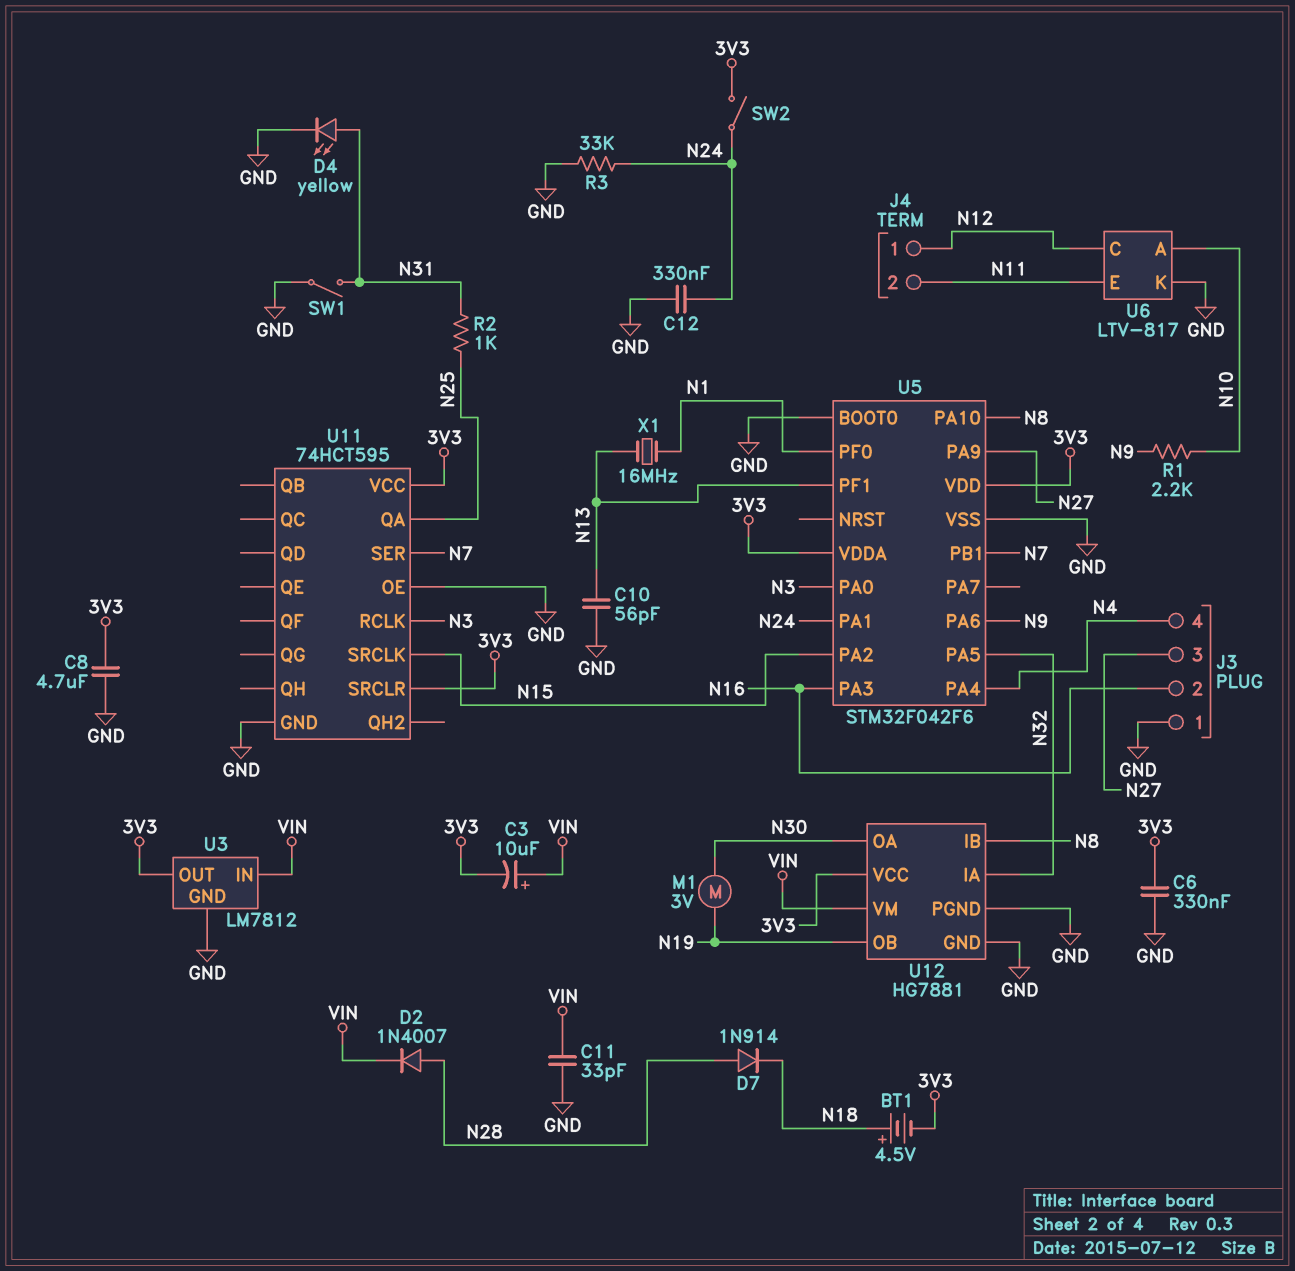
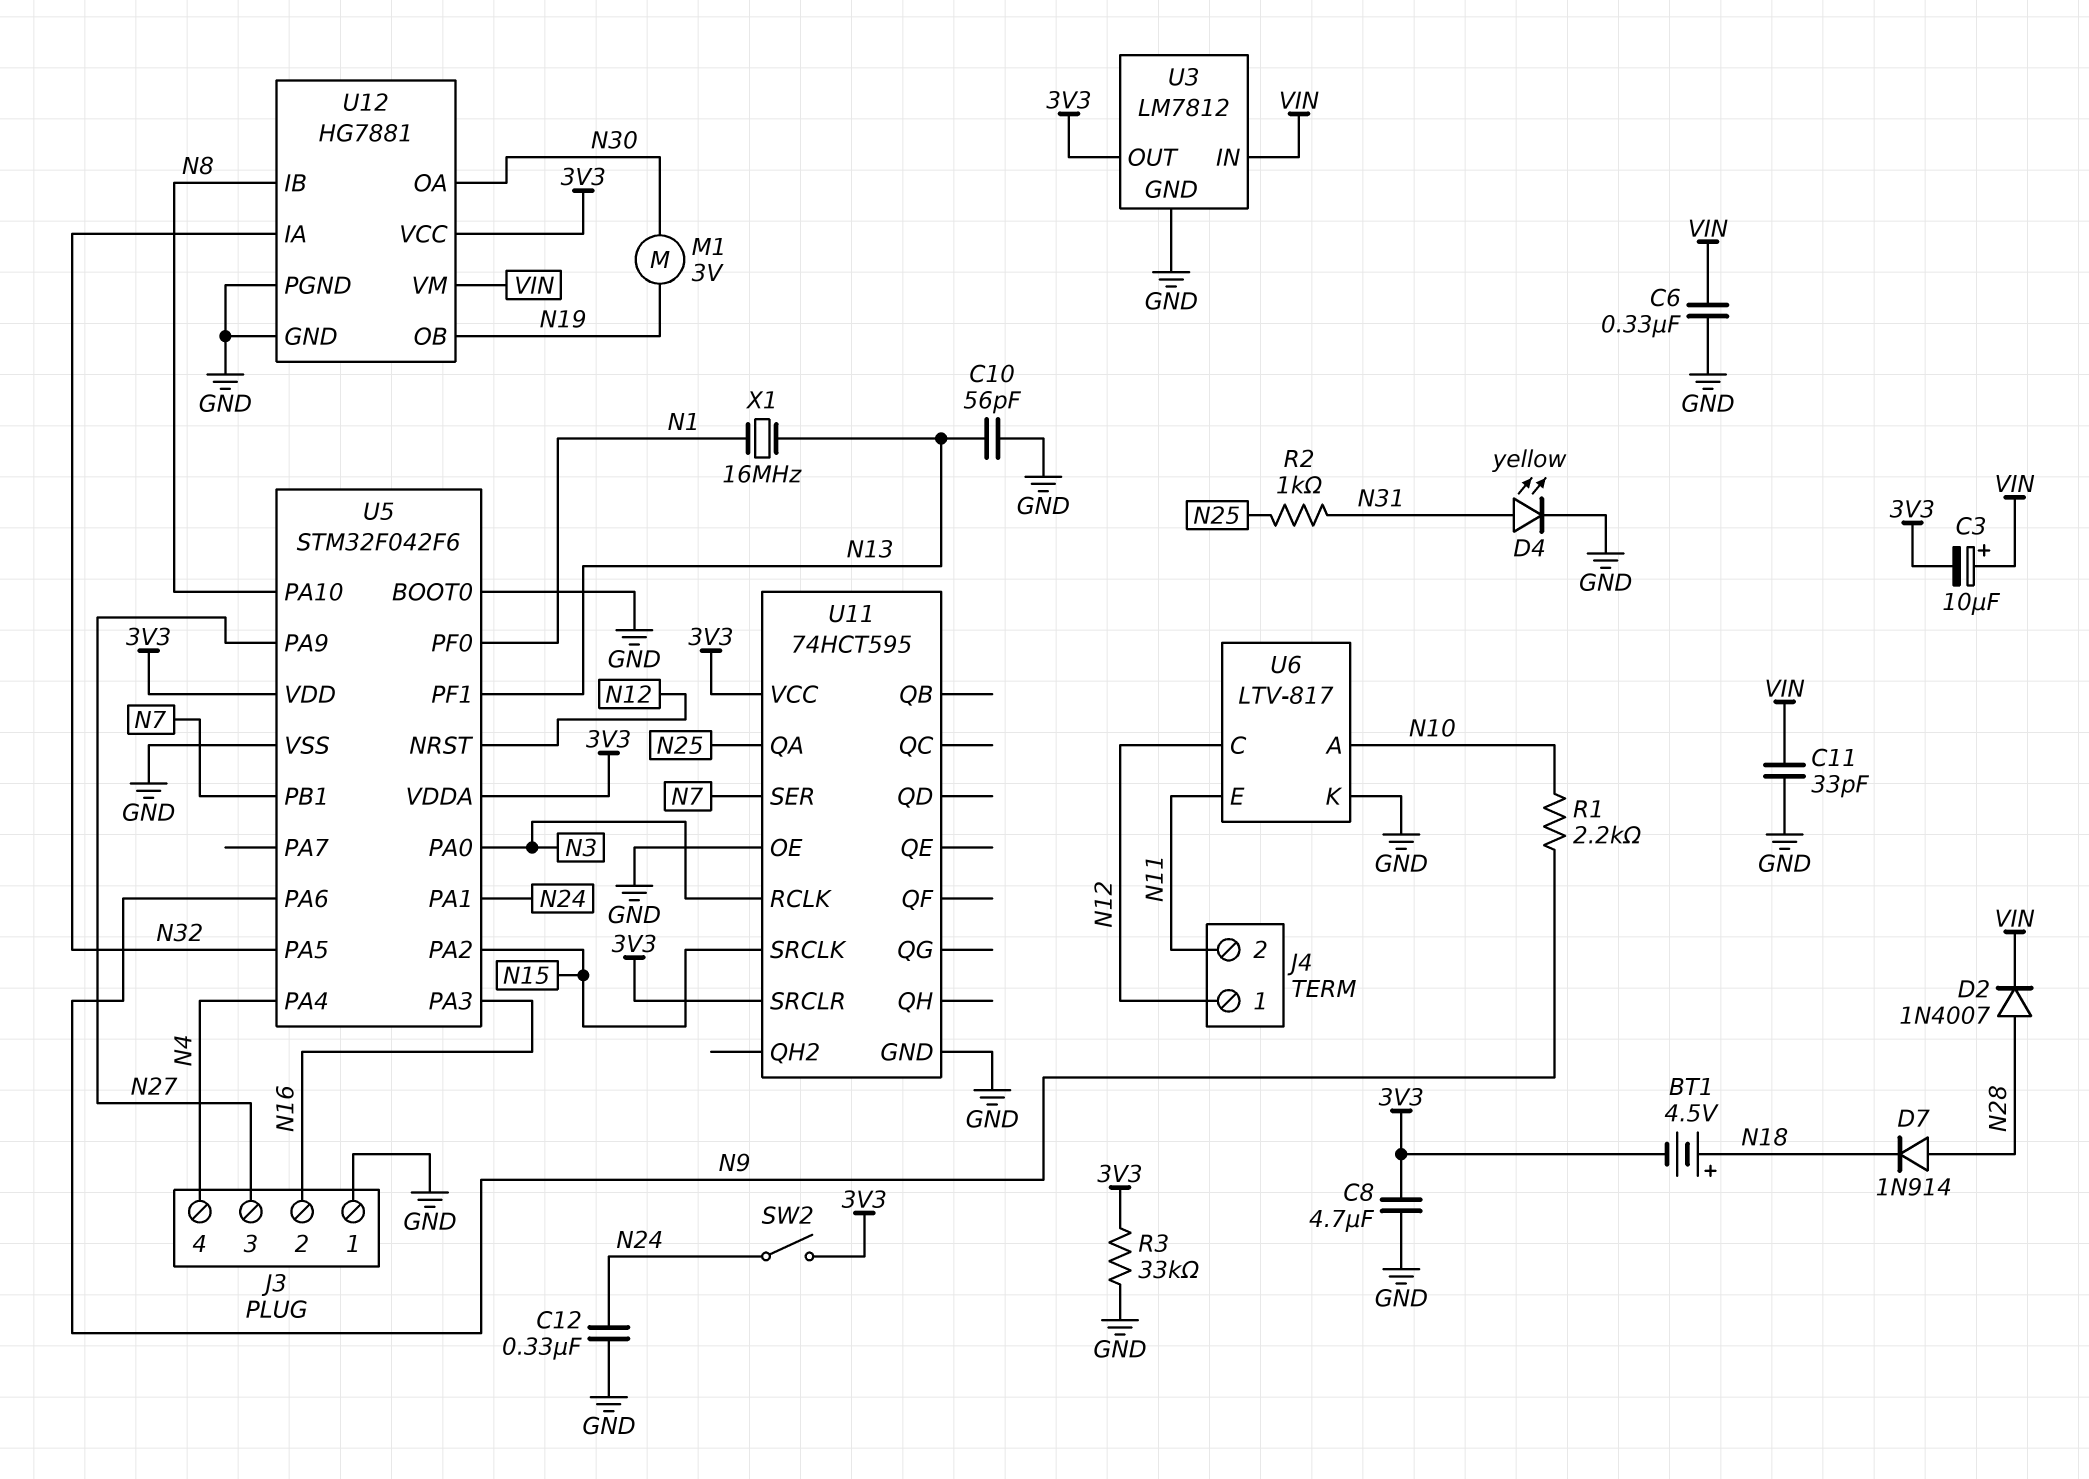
C6: 330nF (3V3, GND) -> 330nF (GND, VIN)
R3: 33k (GND, N24) -> 33k (3V3, GND)
SW1: switch (GND, N31) -> none
U5 pin NRST: none -> N12

